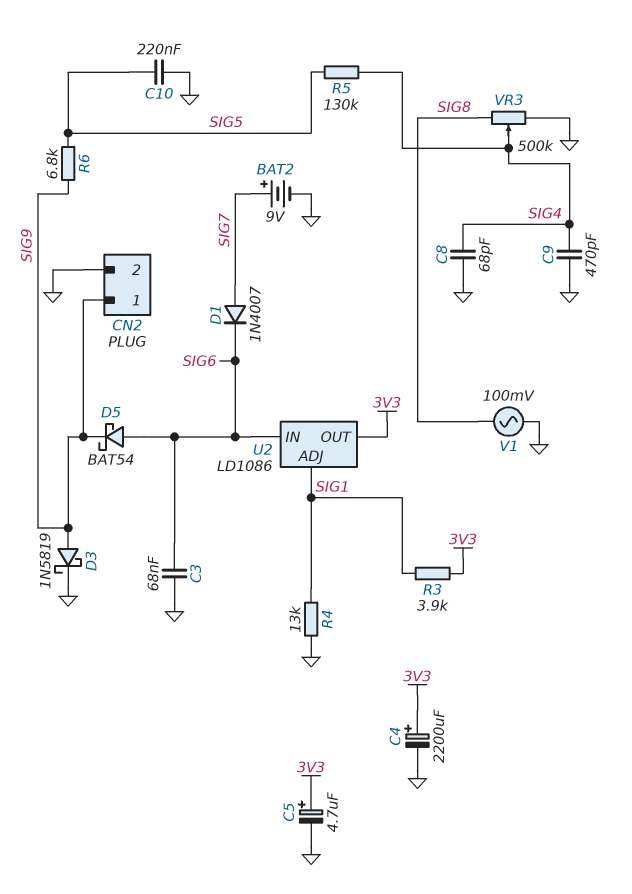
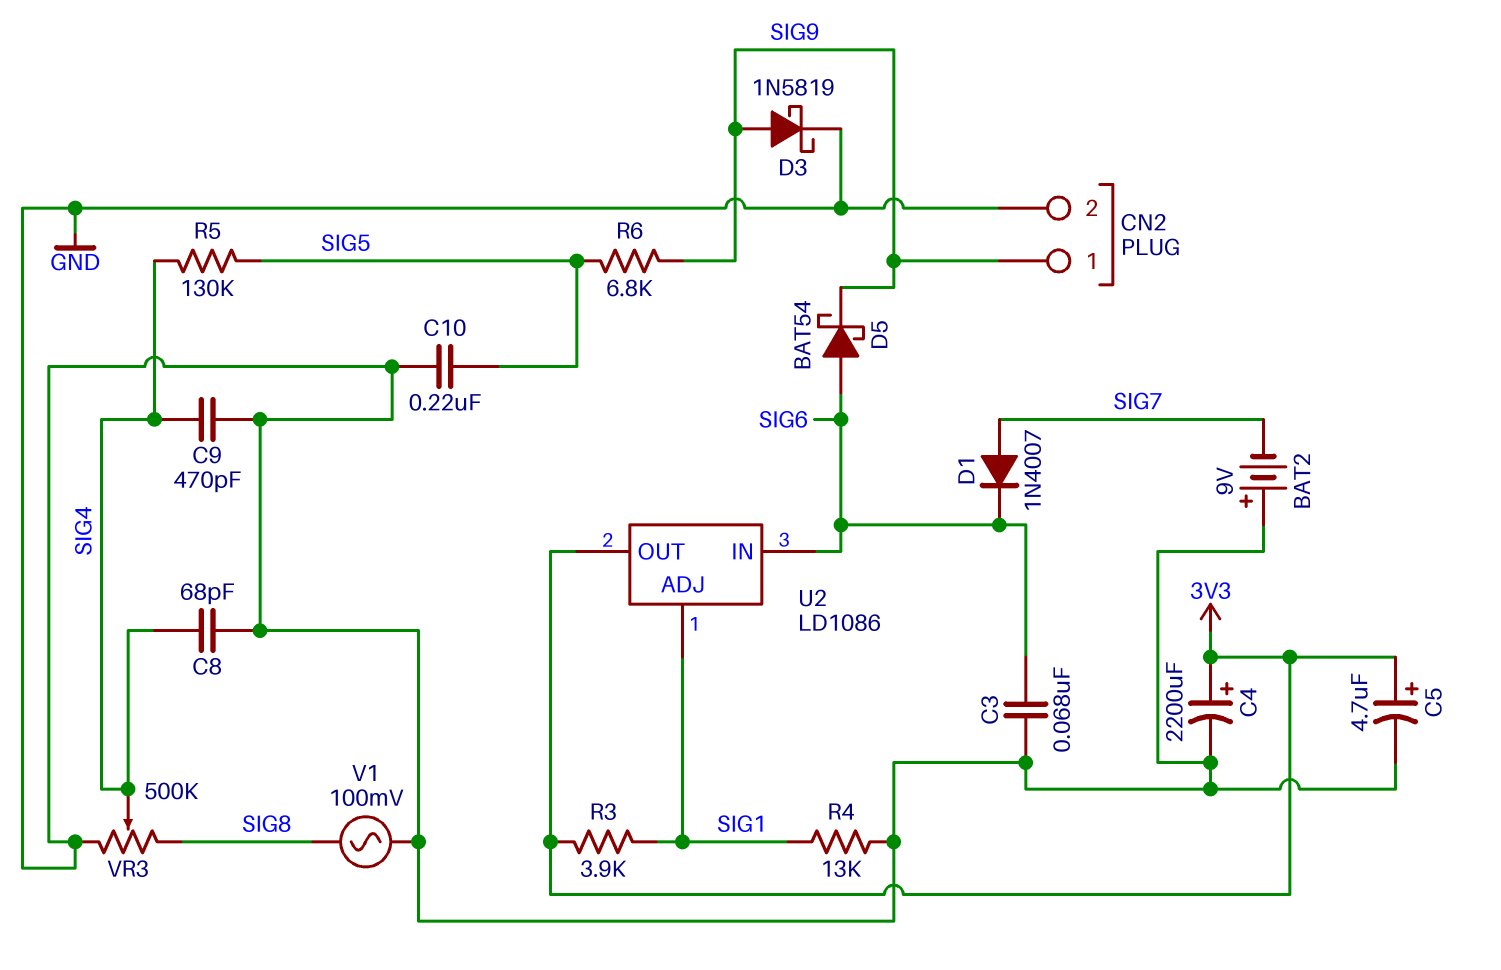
BAT2: 9V (plus SIG7, minus GND) -> 9V (plus GND, minus SIG7)

